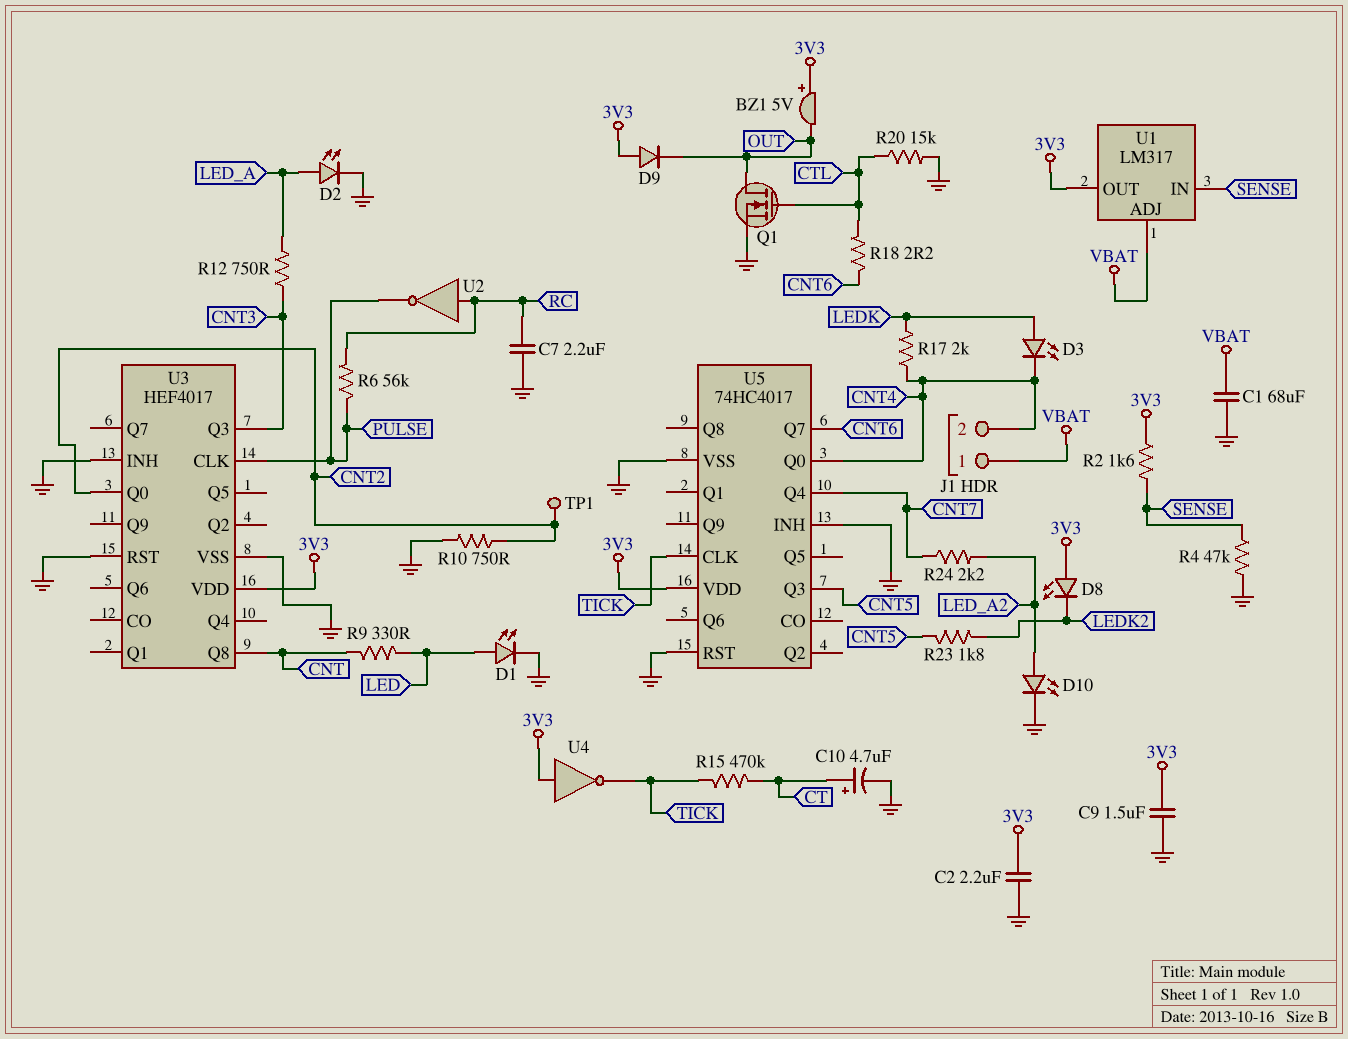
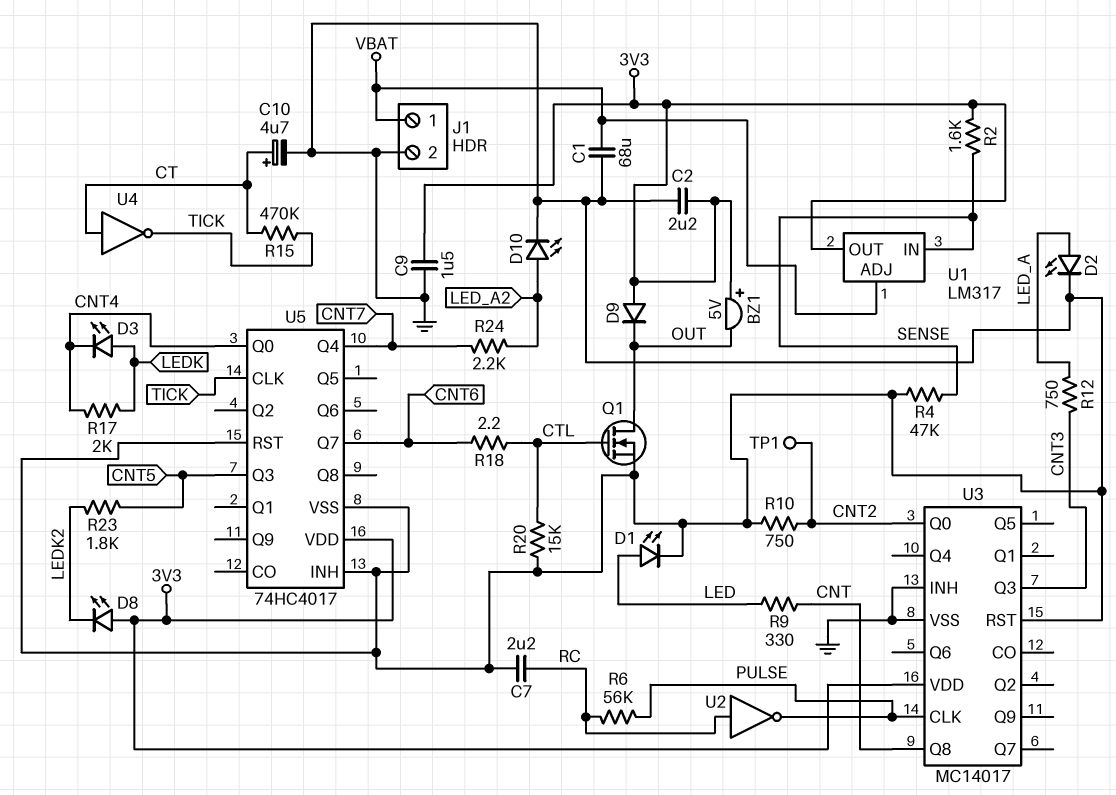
J1 pin 2: CNT4 -> GND
U3: HEF4017 -> MC14017
U4: NOT (in 3V3, out TICK) -> NOT (in CT, out TICK)

